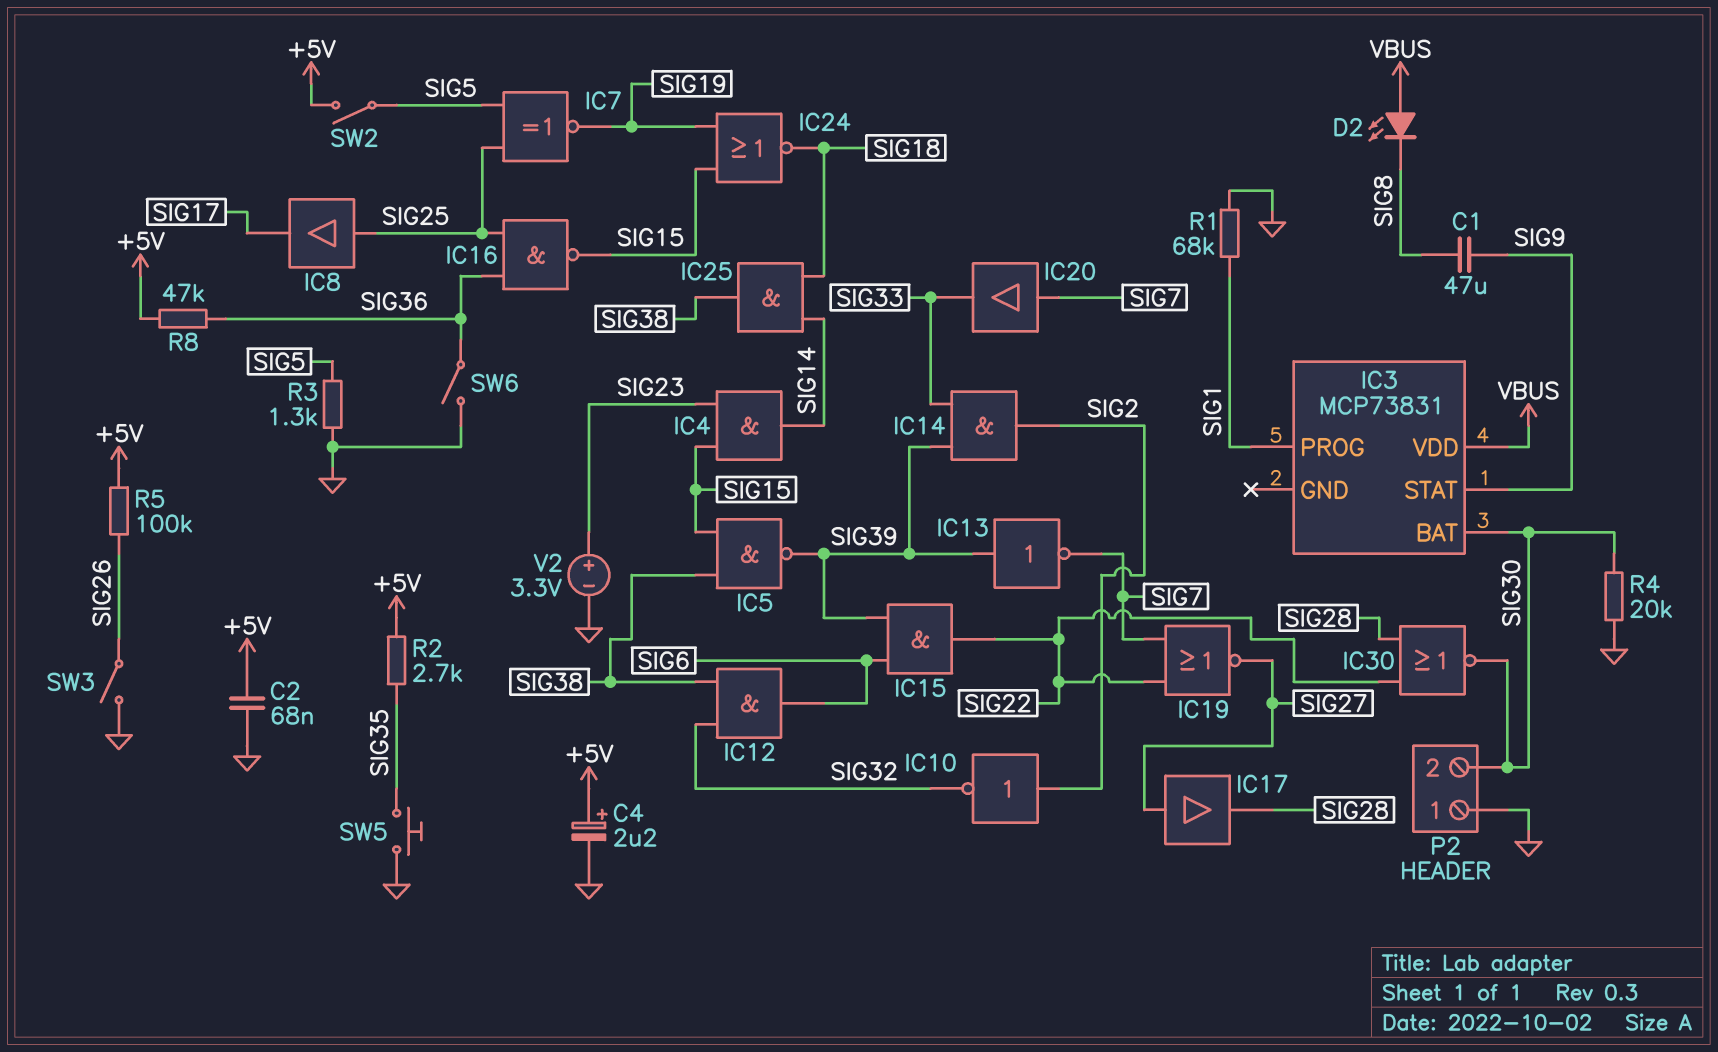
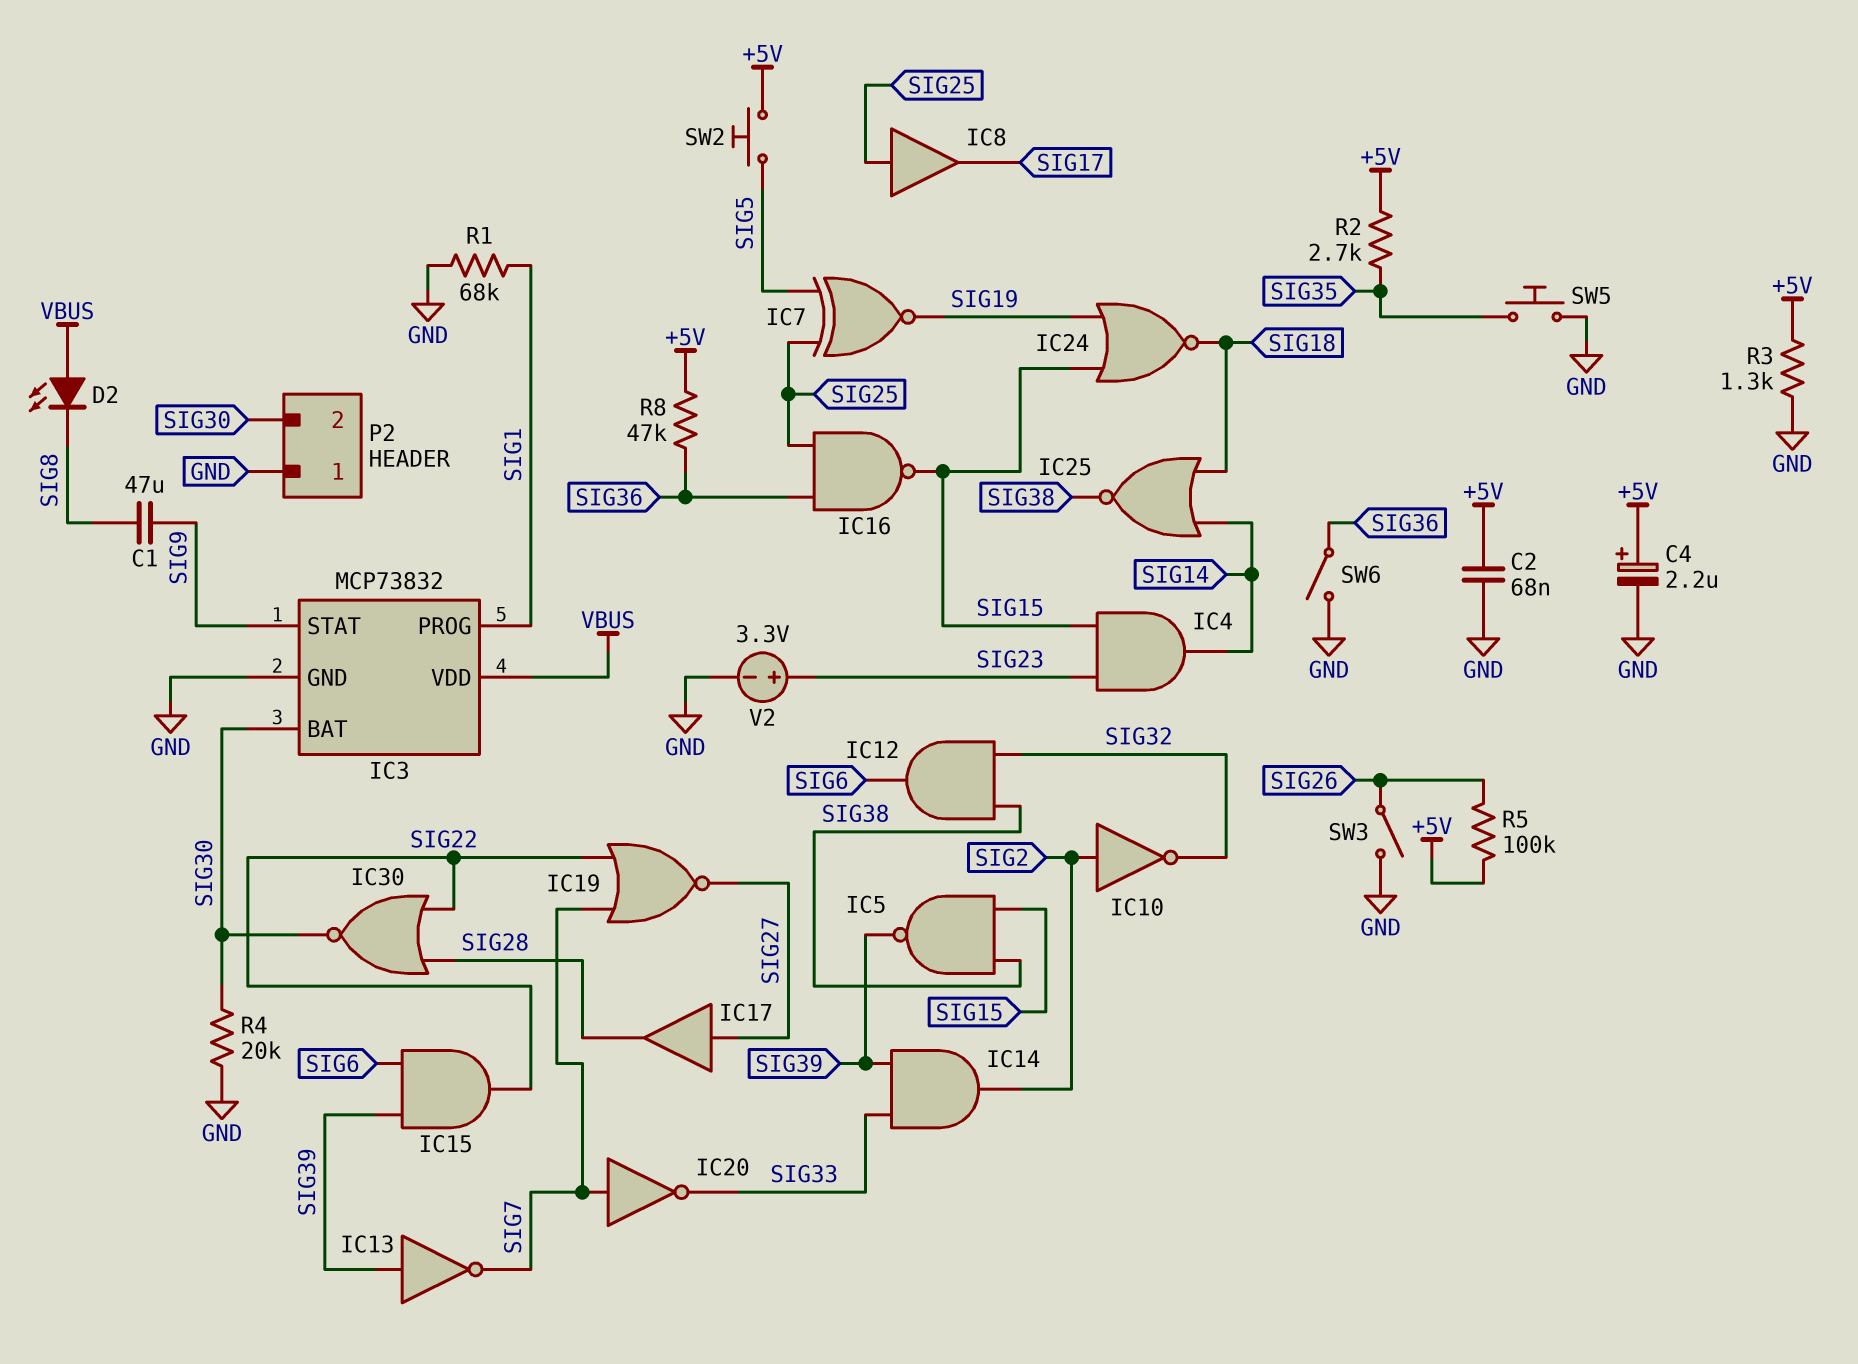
IC3: MCP73831 -> MCP73832
IC3 pin GND: none -> GND
IC20: buffer (in SIG7, out SIG33) -> NOT (in SIG7, out SIG33)
IC25: AND (in SIG14, in SIG18, out SIG38) -> NOR (in SIG14, in SIG18, out SIG38)
R3: 1.3k (GND, SIG5) -> 1.3k (+5V, GND)
SW2: switch (+5V, SIG5) -> button (+5V, SIG5)

